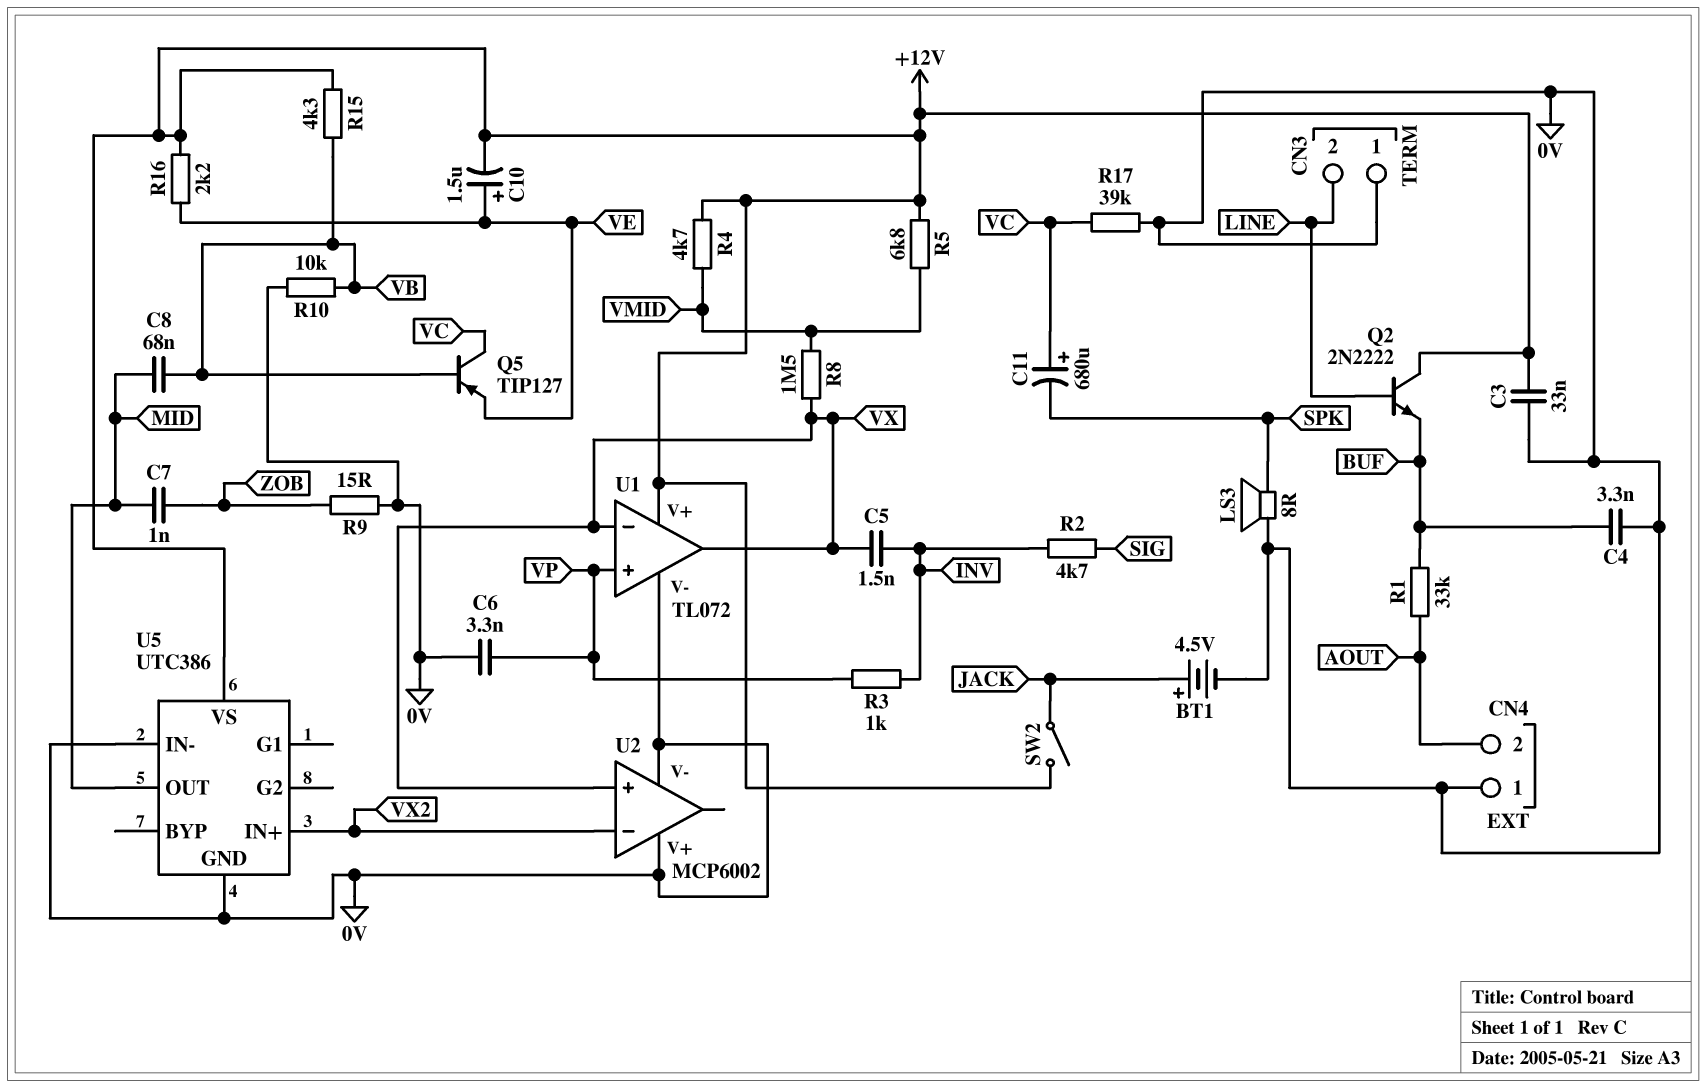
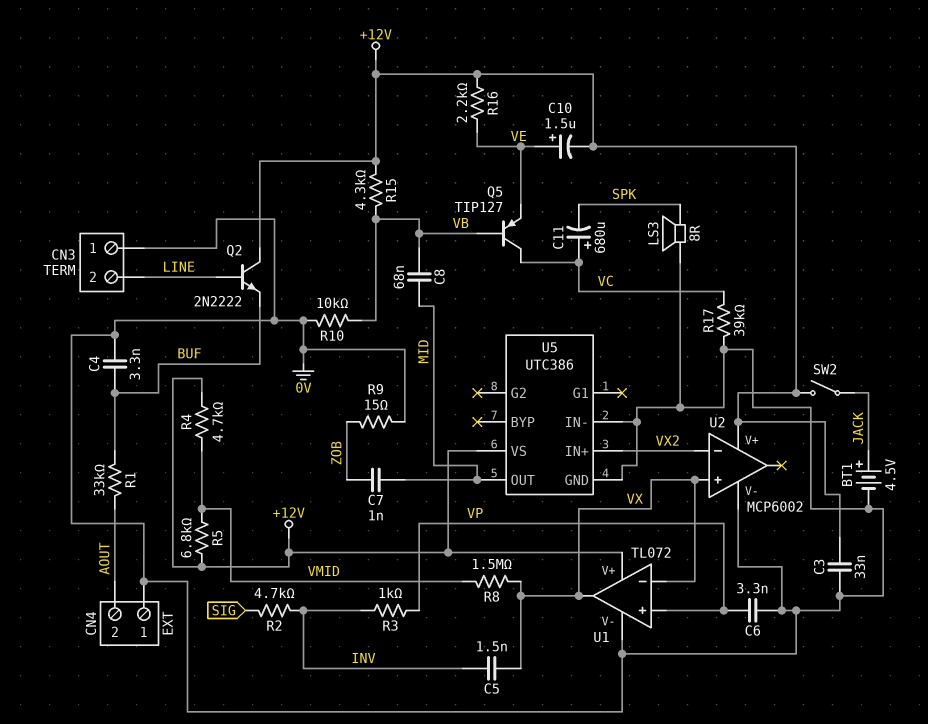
U2 pin V+: 0V -> +12V

